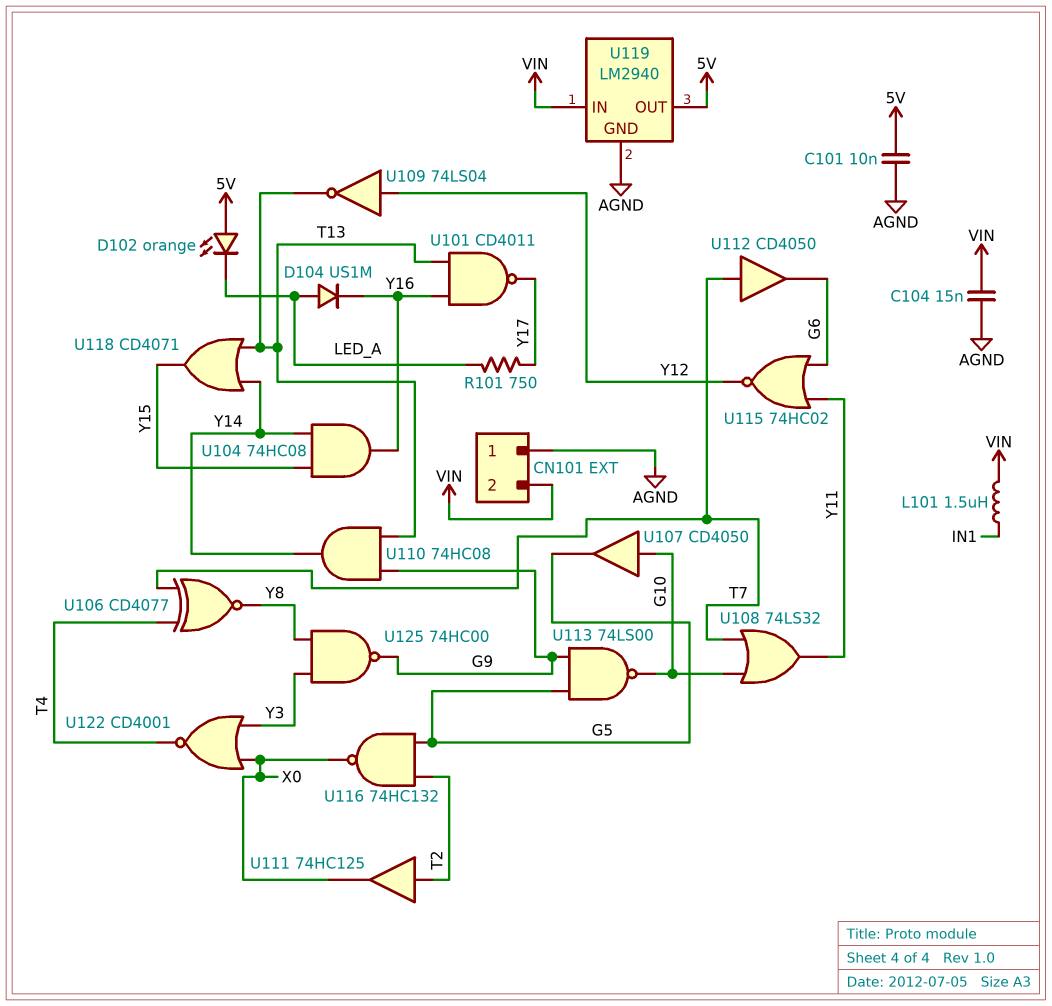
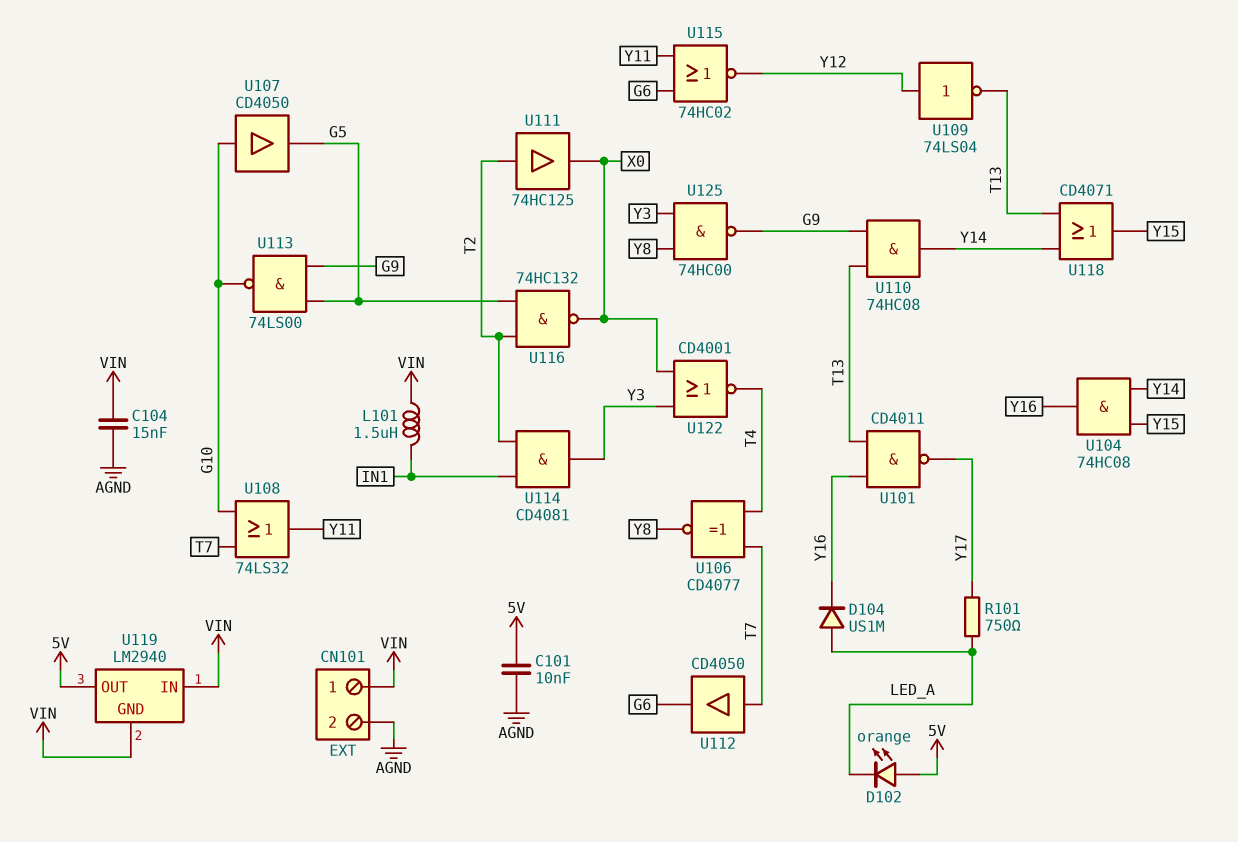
CN101 pin 1: AGND -> VIN
CN101 pin 2: VIN -> AGND
U114: none -> AND CD4081 (in IN1, in T2, out Y3)
U119 pin GND: AGND -> VIN

